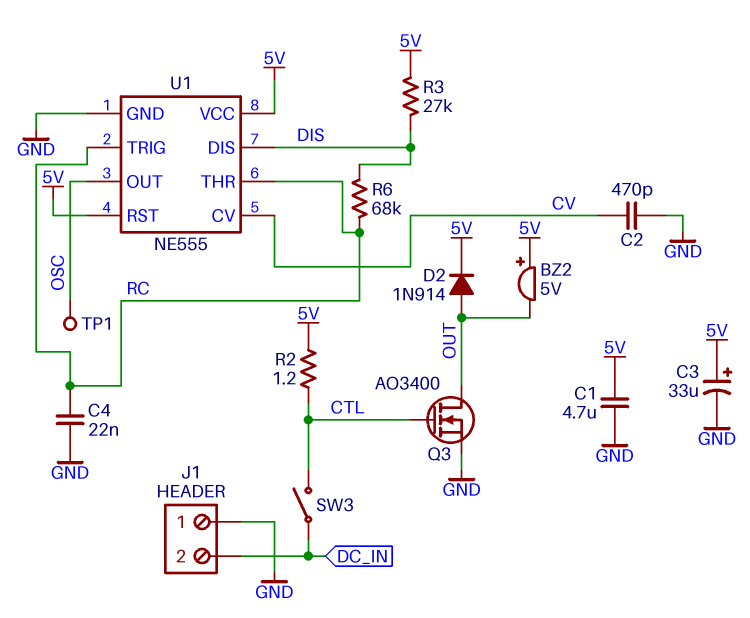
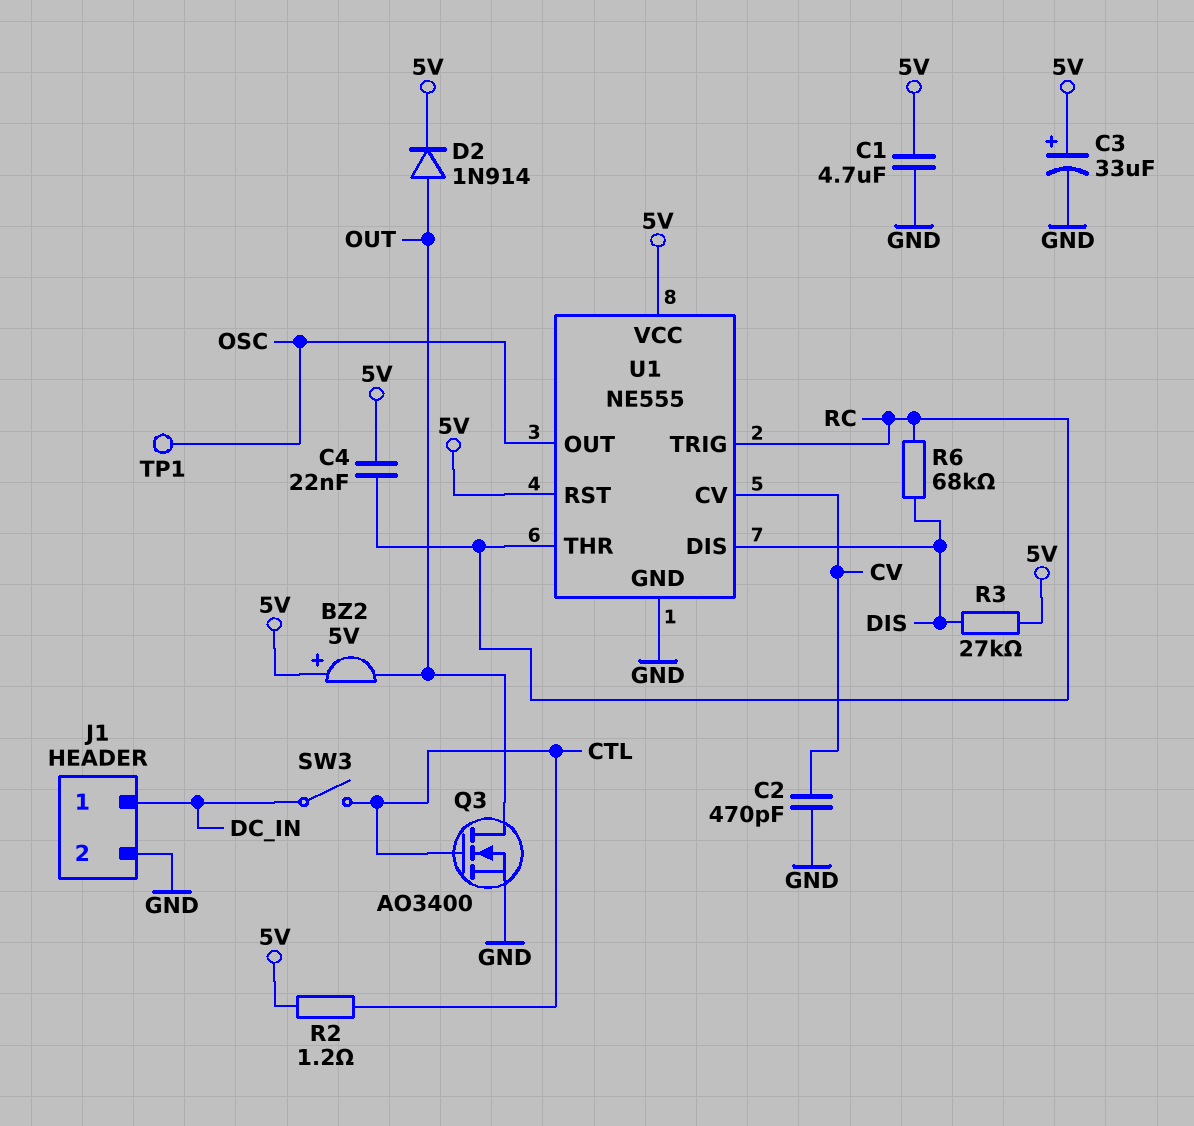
C4: 22nF (GND, RC) -> 22nF (5V, RC)
J1 pin 1: GND -> DC_IN
J1 pin 2: DC_IN -> GND

